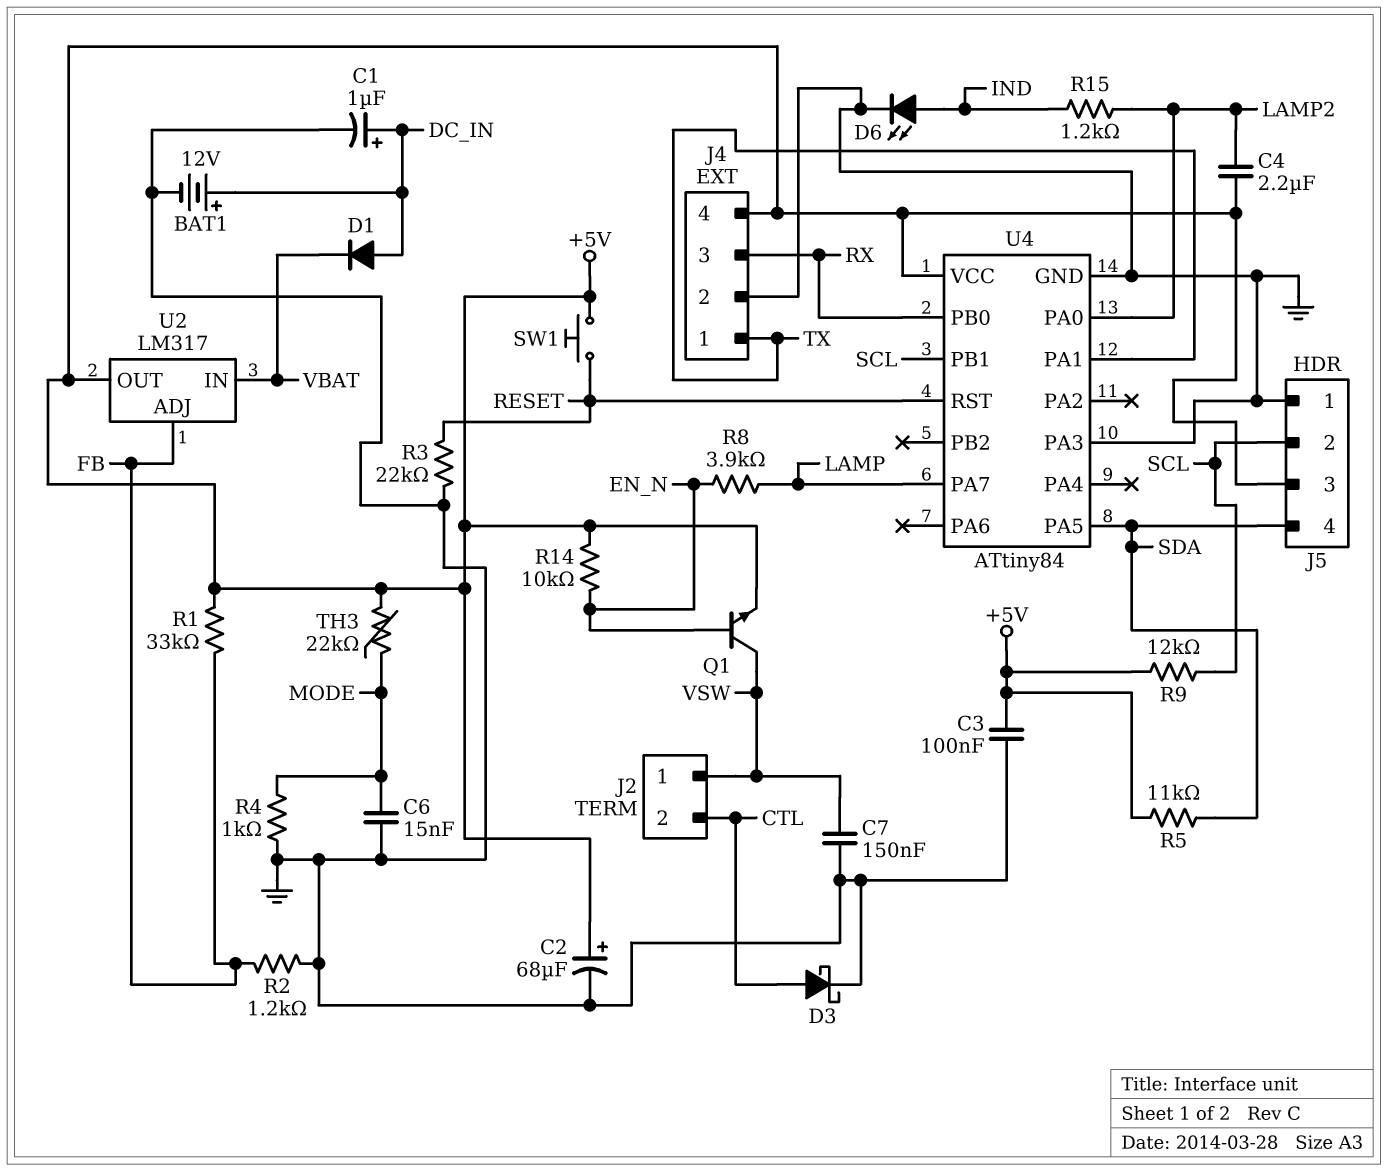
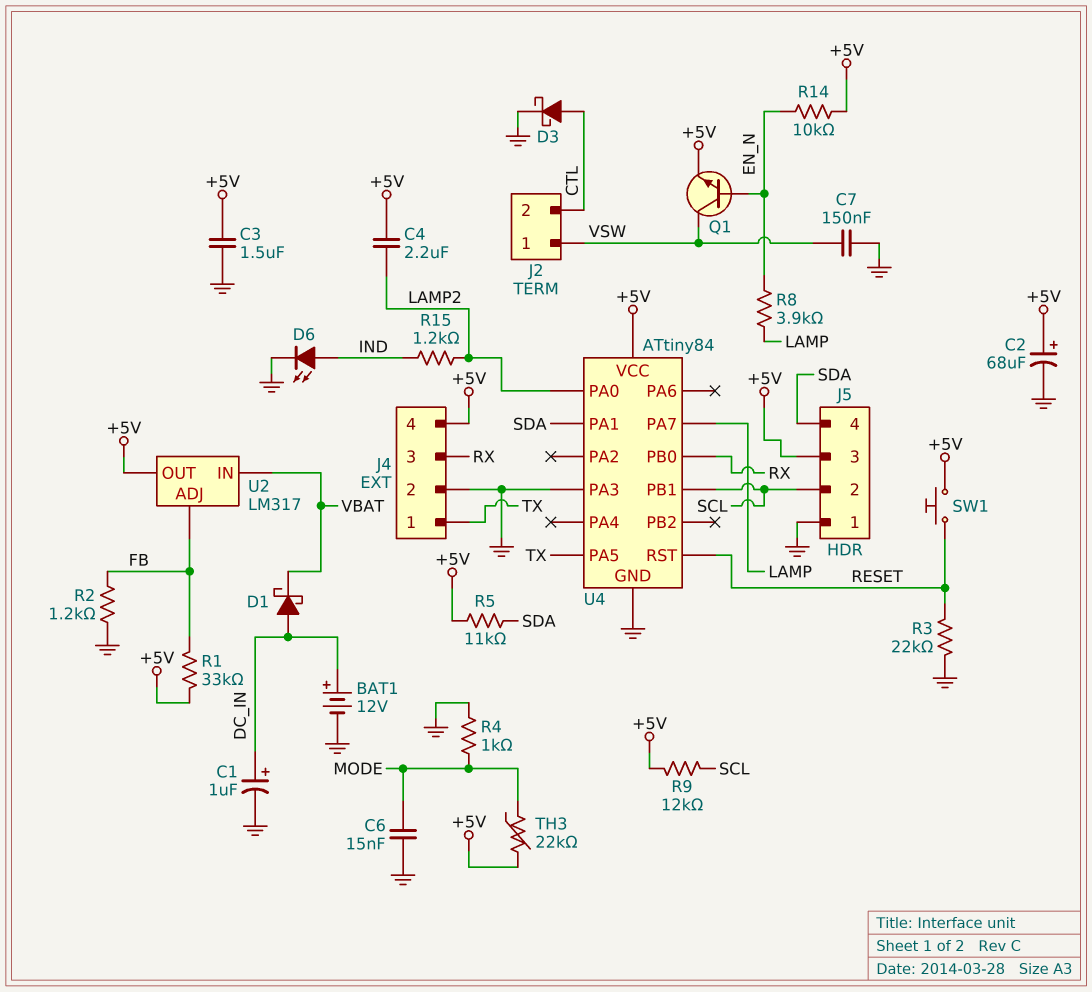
C3: 100nF (+5V, GND) -> 1.5uF (+5V, GND)
D1: diode (A DC_IN, K VBAT) -> schottky (A DC_IN, K VBAT)
U4 pin PA1: TX -> SDA
U4 pin PA5: SDA -> TX

